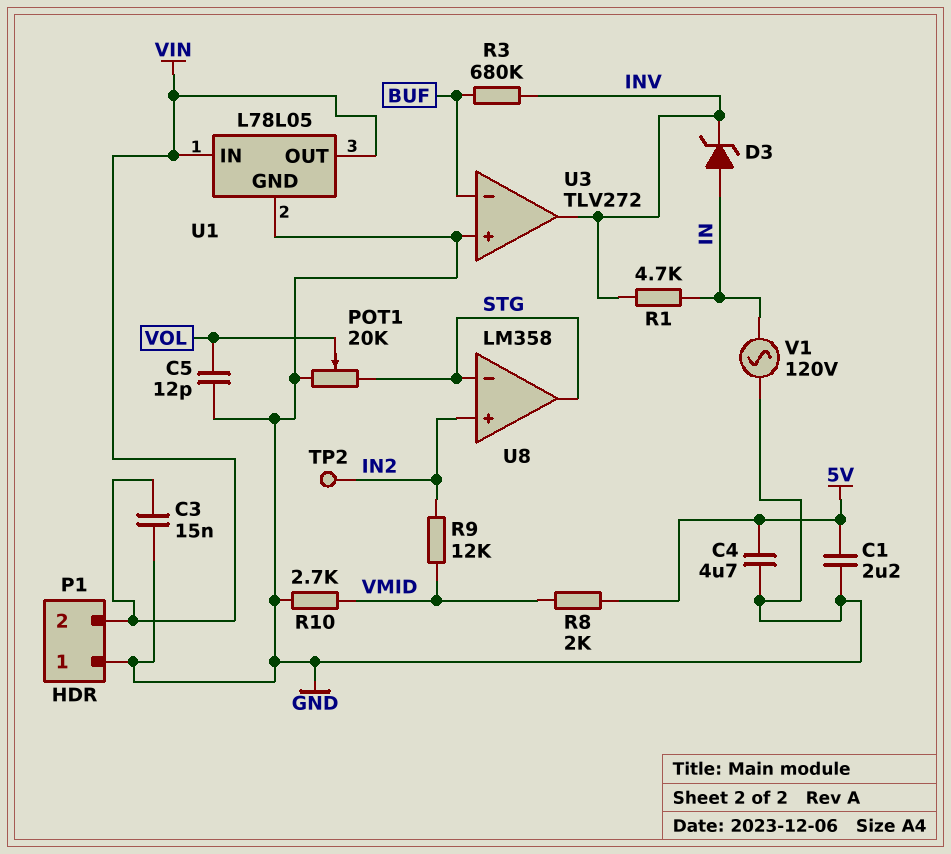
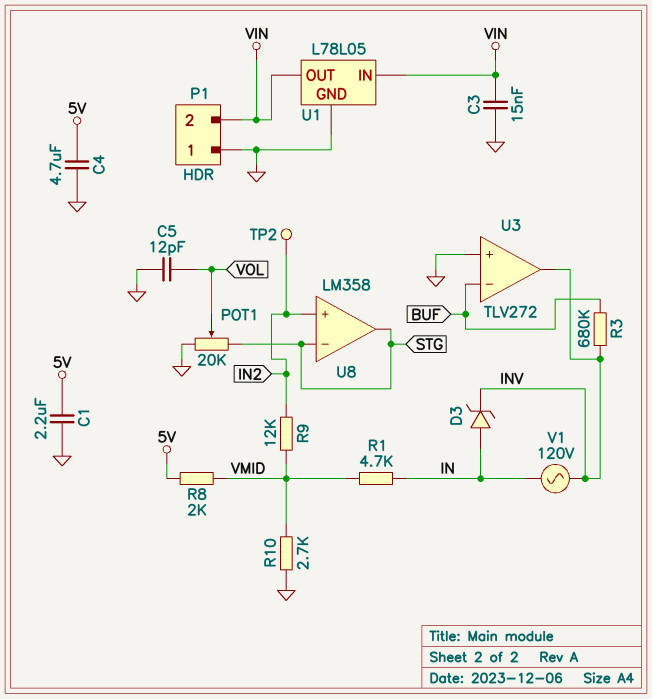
R1: 4.7k (IN, INV) -> 4.7k (IN, VMID)
V1: AC 120V (GND, IN) -> AC 120V (IN, INV)

